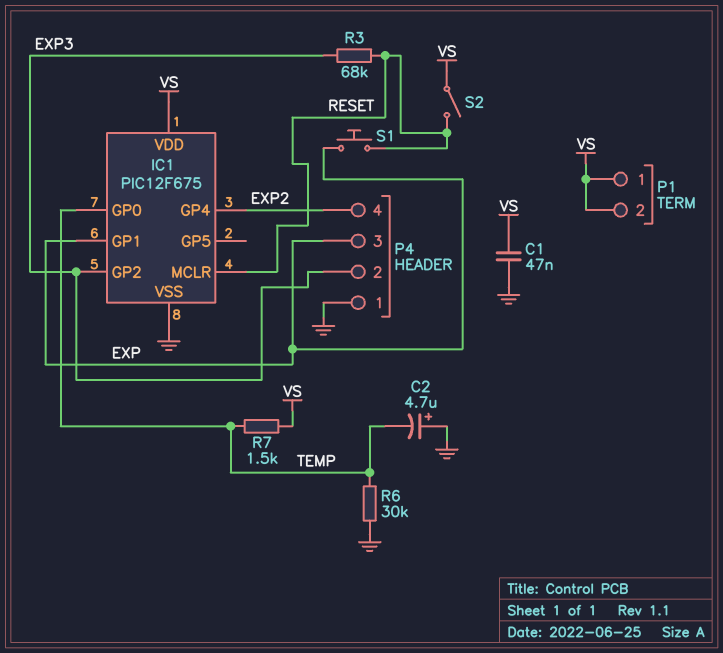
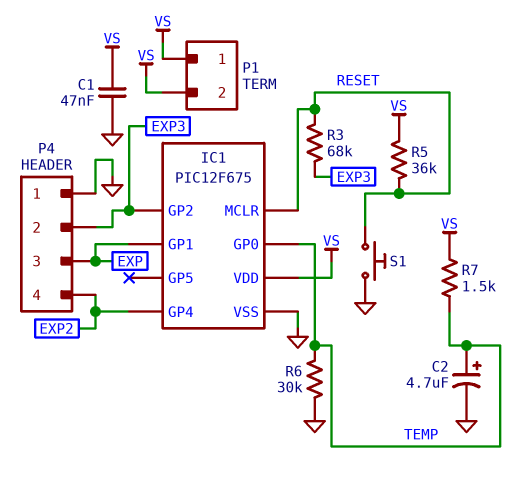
C2: 4.7uF (plus GND, minus TEMP) -> 4.7uF (plus TEMP, minus GND)
R5: none -> 36k (RESET, VS)
S1: button (EXP, RESET) -> button (GND, RESET)
S2: switch (RESET, VS) -> none

